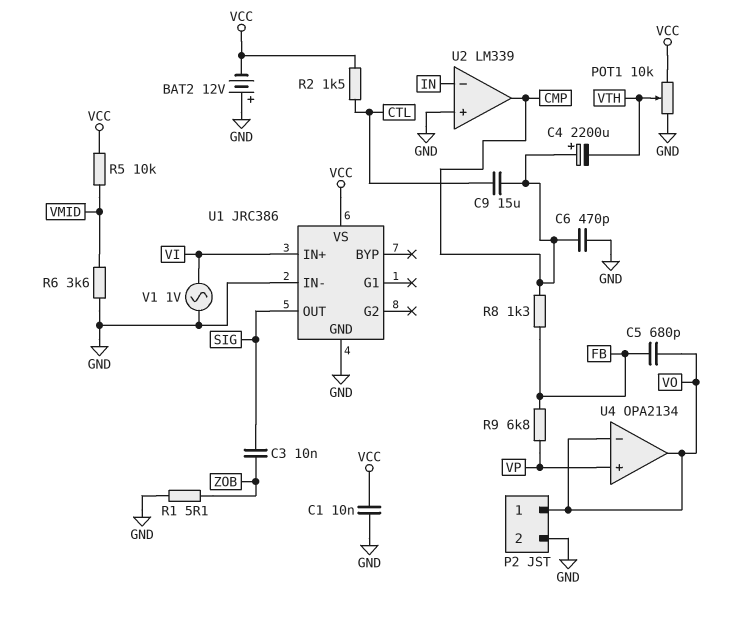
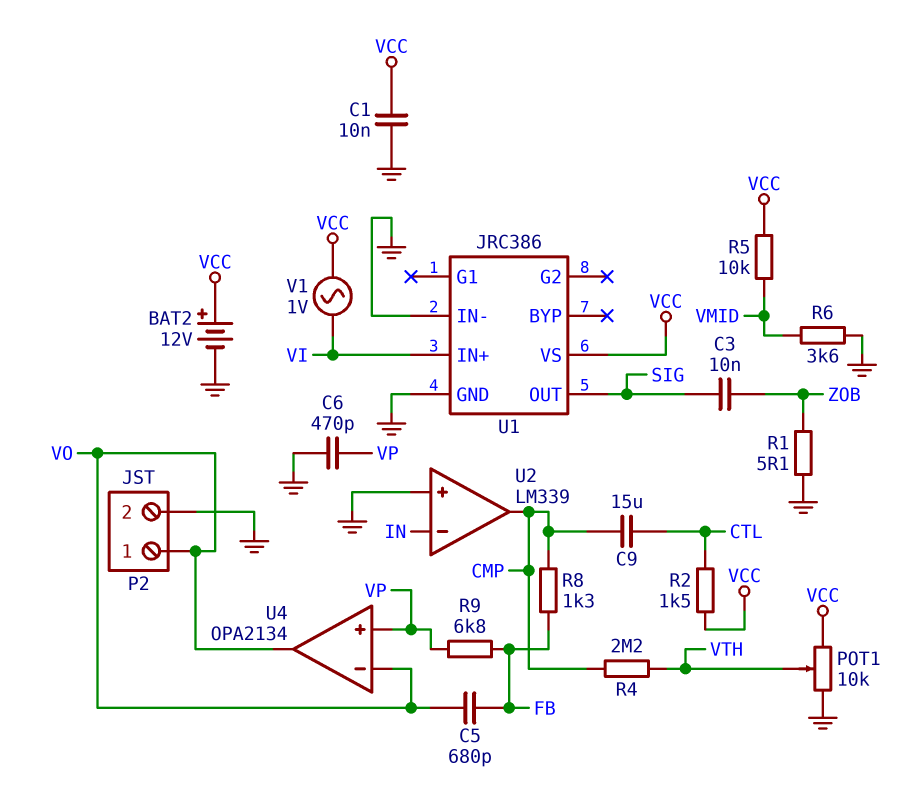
BAT2: 12V (plus GND, minus VCC) -> 12V (plus VCC, minus GND)
C4: 2200uF (plus CMP, minus VTH) -> none
C6: 470pF (CMP, GND) -> 470pF (GND, VP)
R4: none -> 2.2M (CMP, VTH)
V1: AC 1V (GND, VI) -> AC 1V (VCC, VI)

